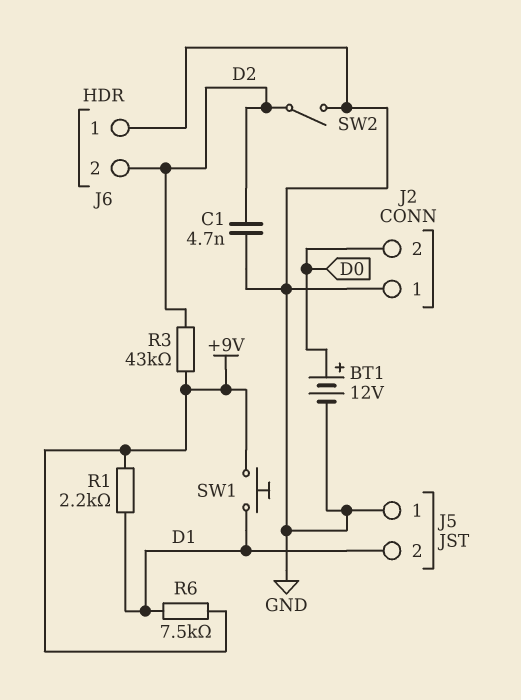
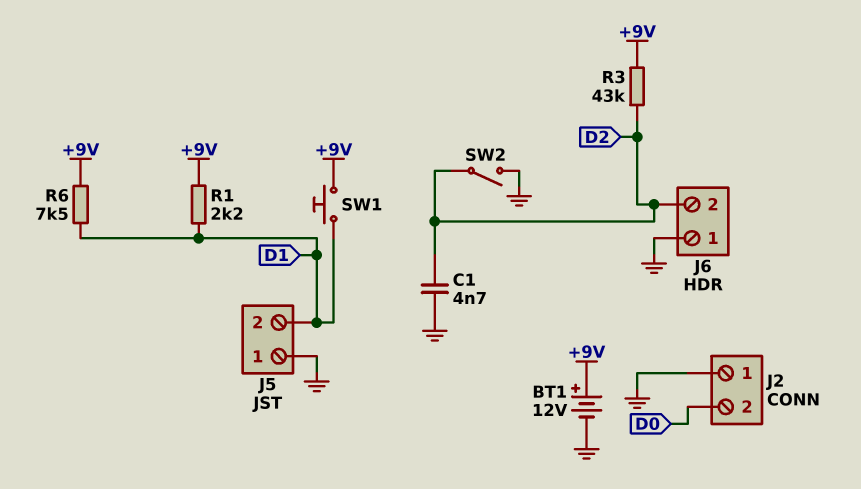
BT1: 12V (plus D0, minus GND) -> 12V (plus +9V, minus GND)

